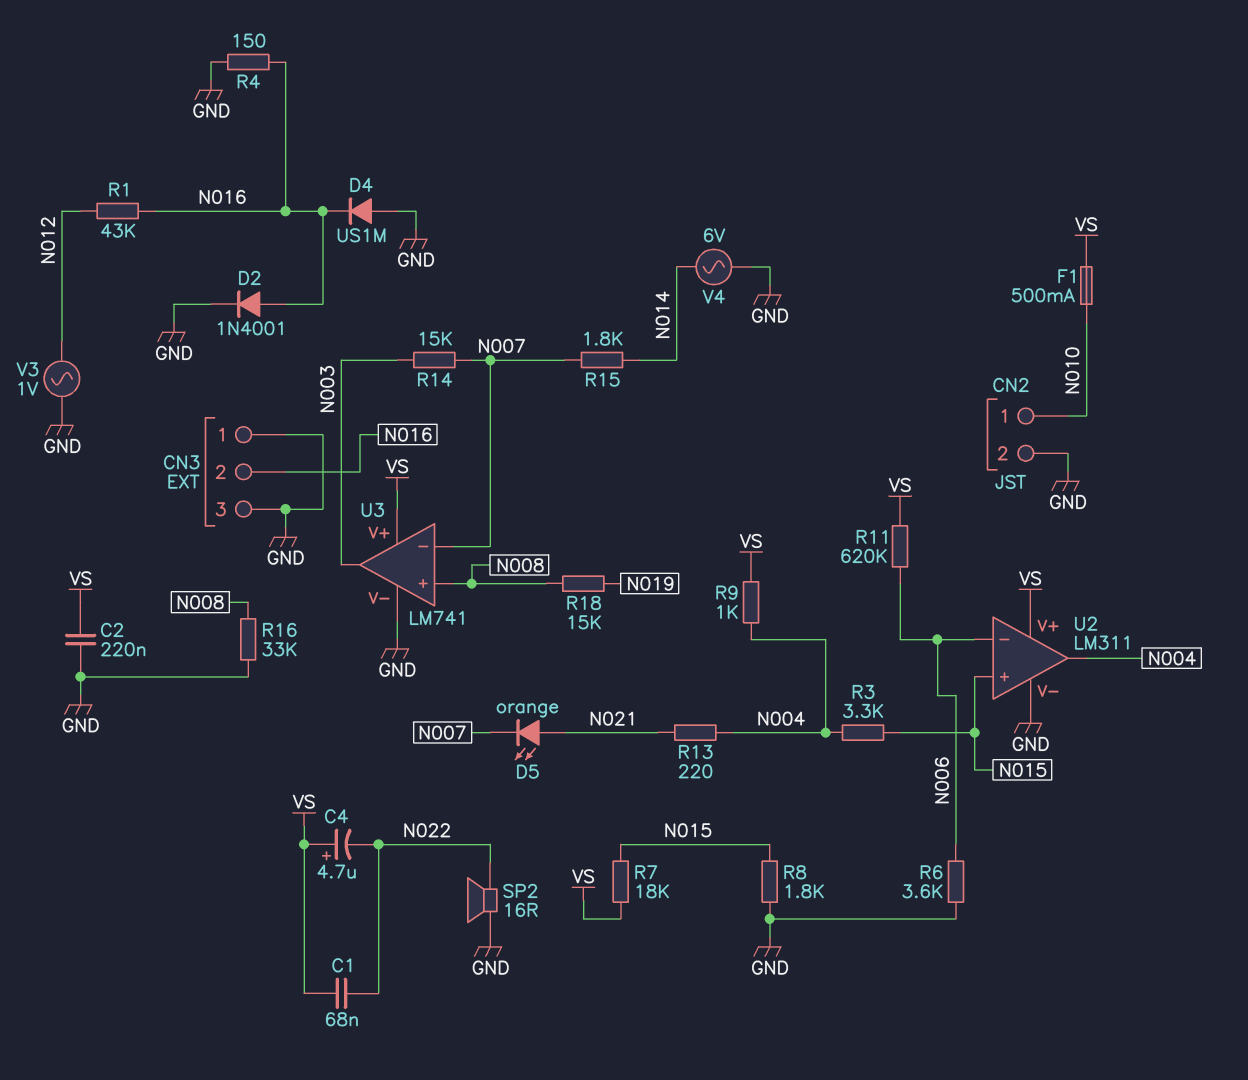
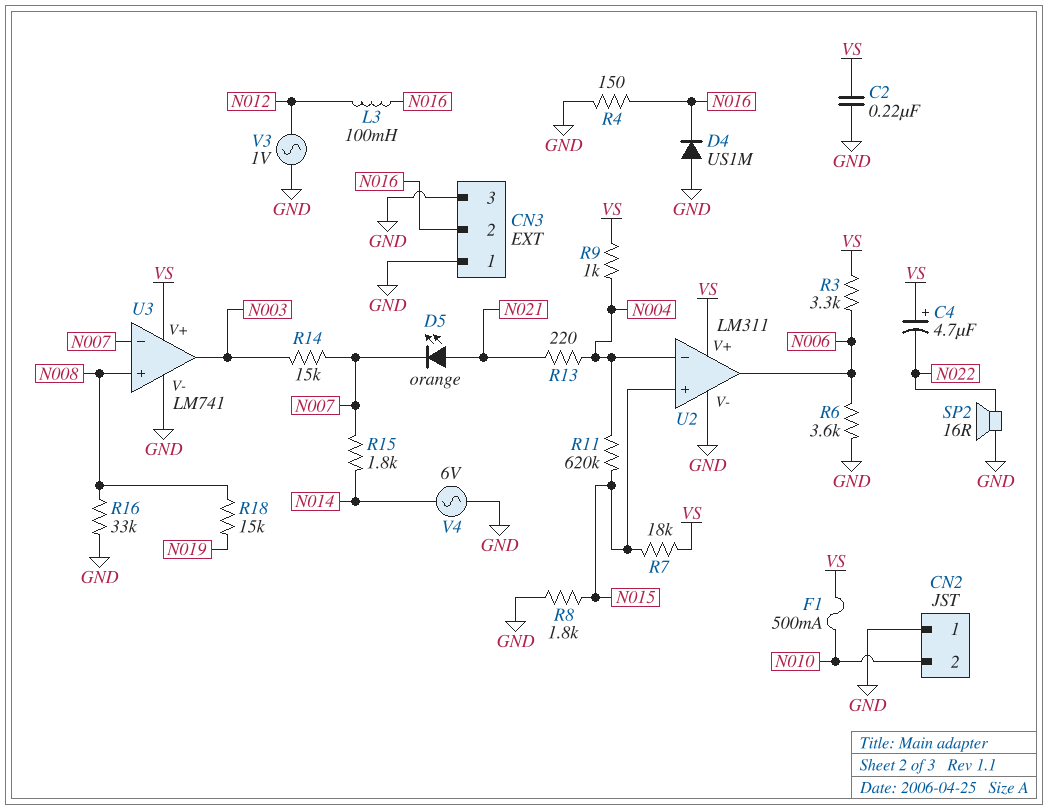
C1: 68nF (N022, VS) -> none
CN2 pin 1: N010 -> GND
CN2 pin 2: GND -> N010
D2: diode 1N4001 (A N016, K GND) -> none
L3: none -> 100mH (N012, N016)
R1: 43k (N012, N016) -> none
R3: 3.3k (N004, N015) -> 3.3k (N006, VS)
R11: 620k (N006, VS) -> 620k (N004, N015)
U2 pin in-: N006 -> N004
U2 pin out: N004 -> N006

